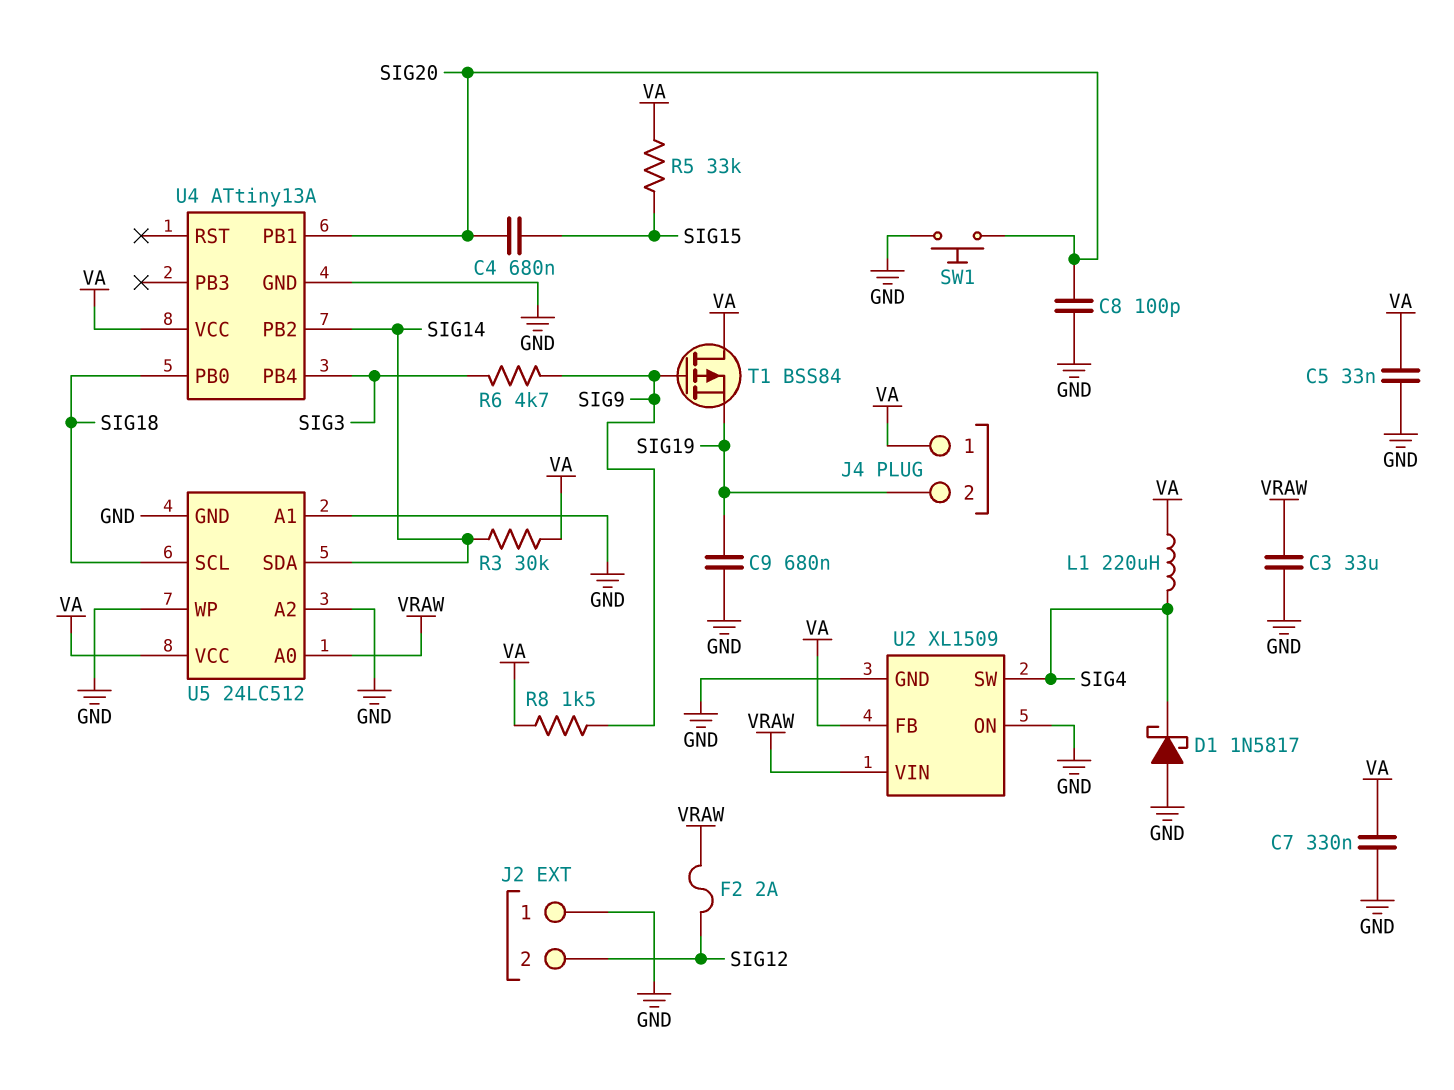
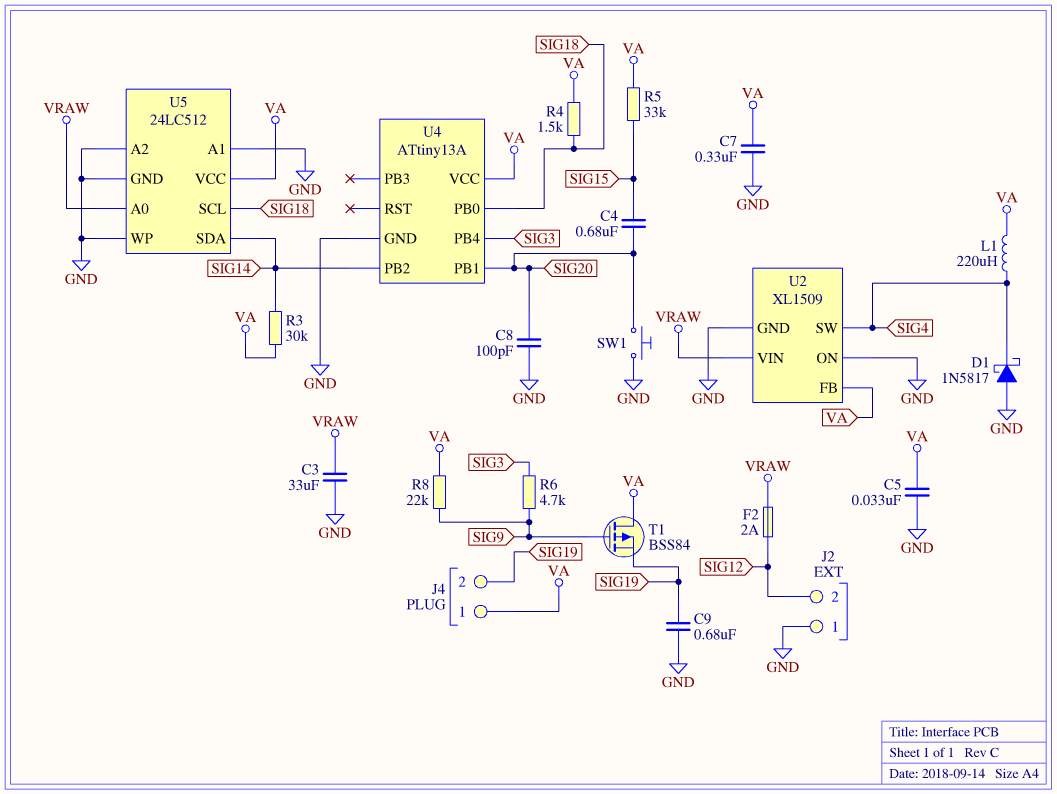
R4: none -> 1.5k (SIG18, VA)
R8: 1.5k (SIG9, VA) -> 22k (SIG9, VA)

